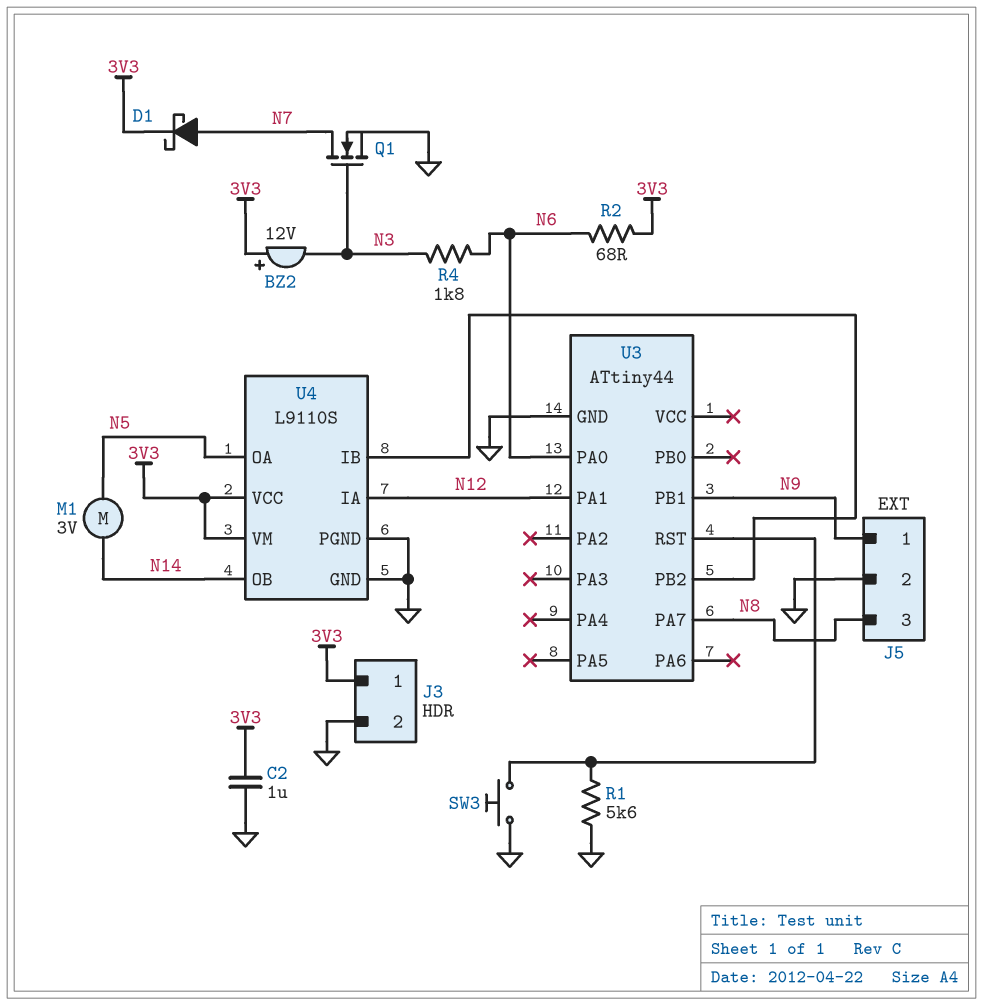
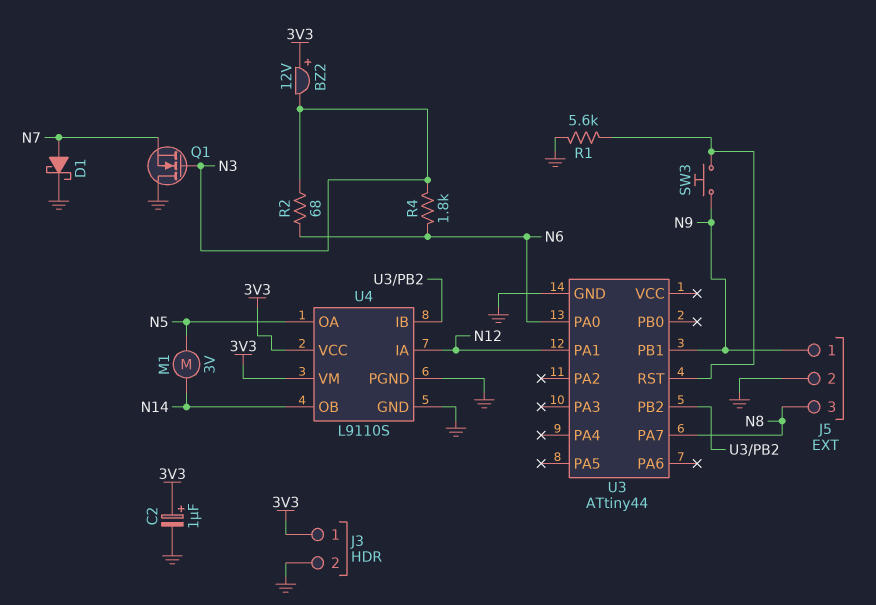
C2: 1uF (3V3, GND) -> 1uF (plus 3V3, minus GND)
D1: schottky (A N7, K 3V3) -> schottky (A N7, K GND)
Q1: NMOS (G N3, D N7, S GND) -> NMOS (G N3, D GND, S N7)
R2: 68 (3V3, N6) -> 68 (N3, N6)
SW3: button (GND, U3/RST) -> button (N9, U3/RST)

